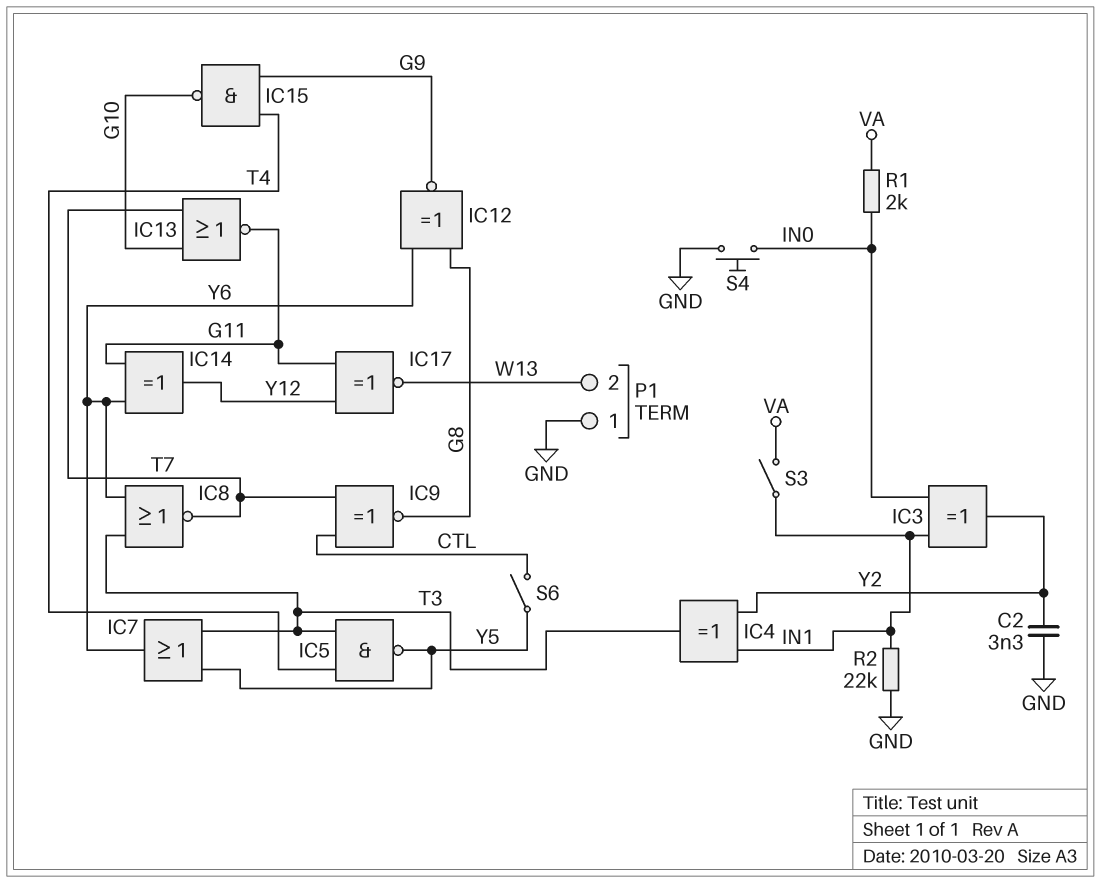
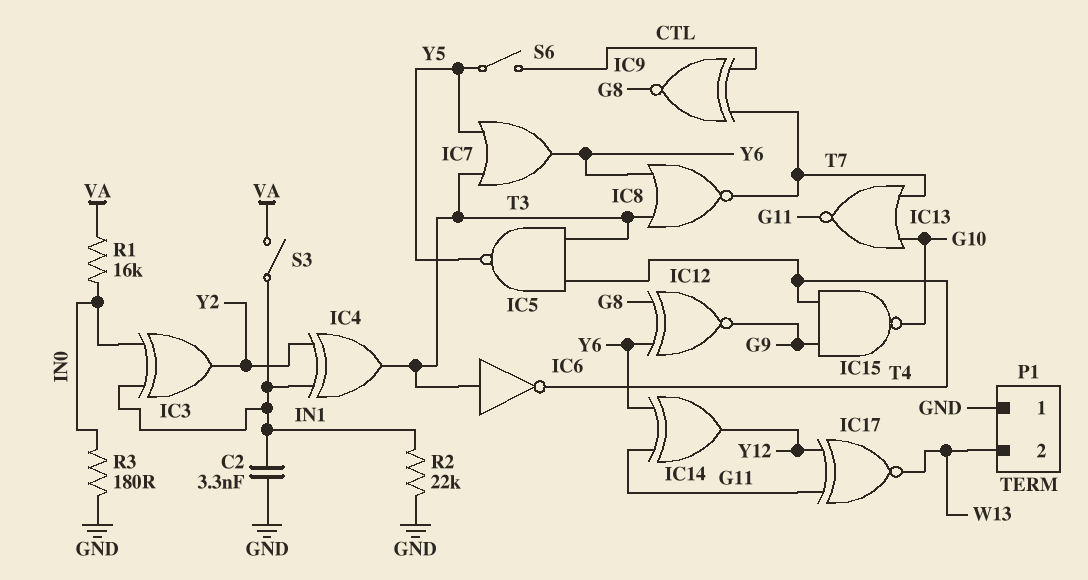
C2: 3.3nF (GND, Y2) -> 3.3nF (GND, IN1)
IC6: none -> NOT (in T3, out T4)
R1: 2k (IN0, VA) -> 16k (IN0, VA)
R3: none -> 180 (GND, IN0)
S4: button (GND, IN0) -> none

